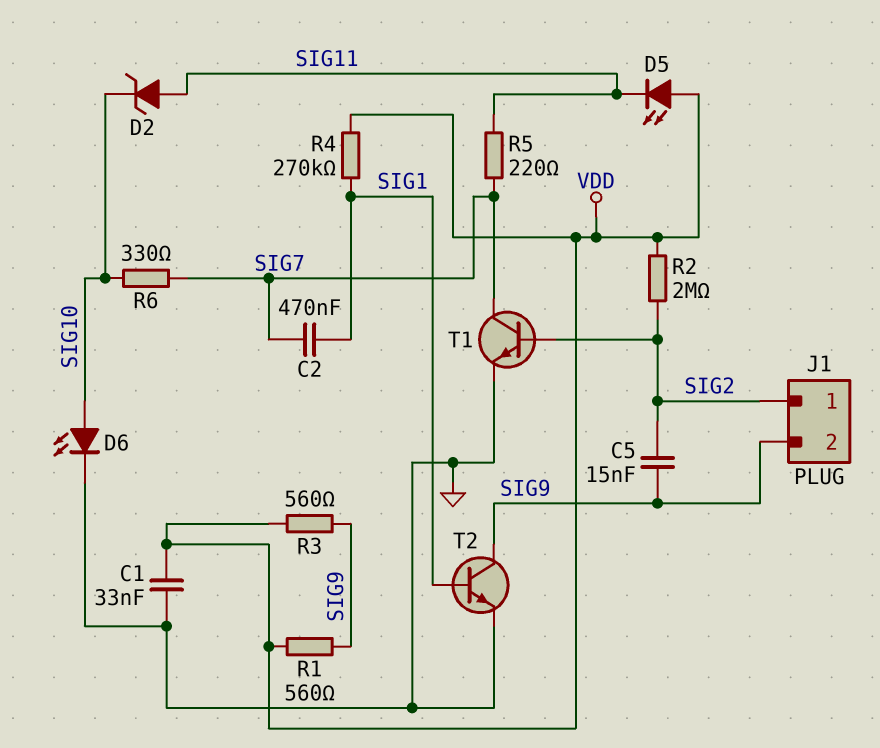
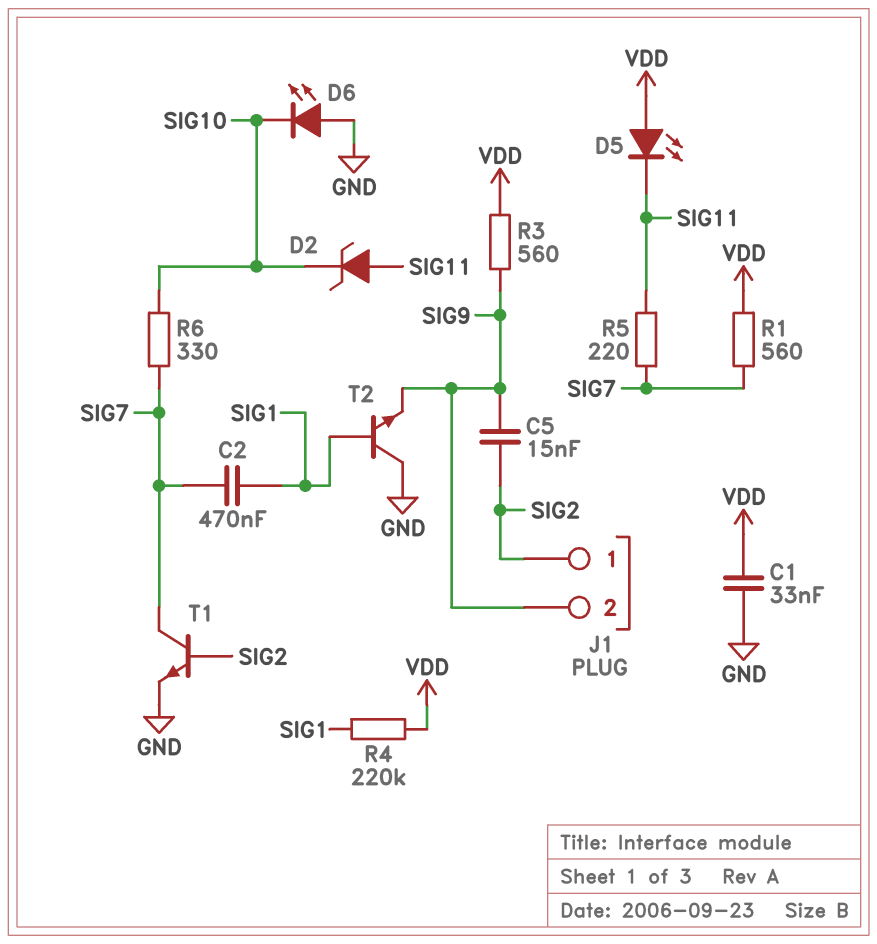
D6: LED (A SIG10, K GND) -> LED (A GND, K SIG10)
R1: 560 (SIG9, VDD) -> 560 (SIG7, VDD)
R2: 2M (SIG2, VDD) -> none
R4: 270k (SIG1, VDD) -> 220k (SIG1, VDD)
T2: NPN (B SIG1, C SIG9, E GND) -> NPN (B SIG1, C GND, E SIG9)

